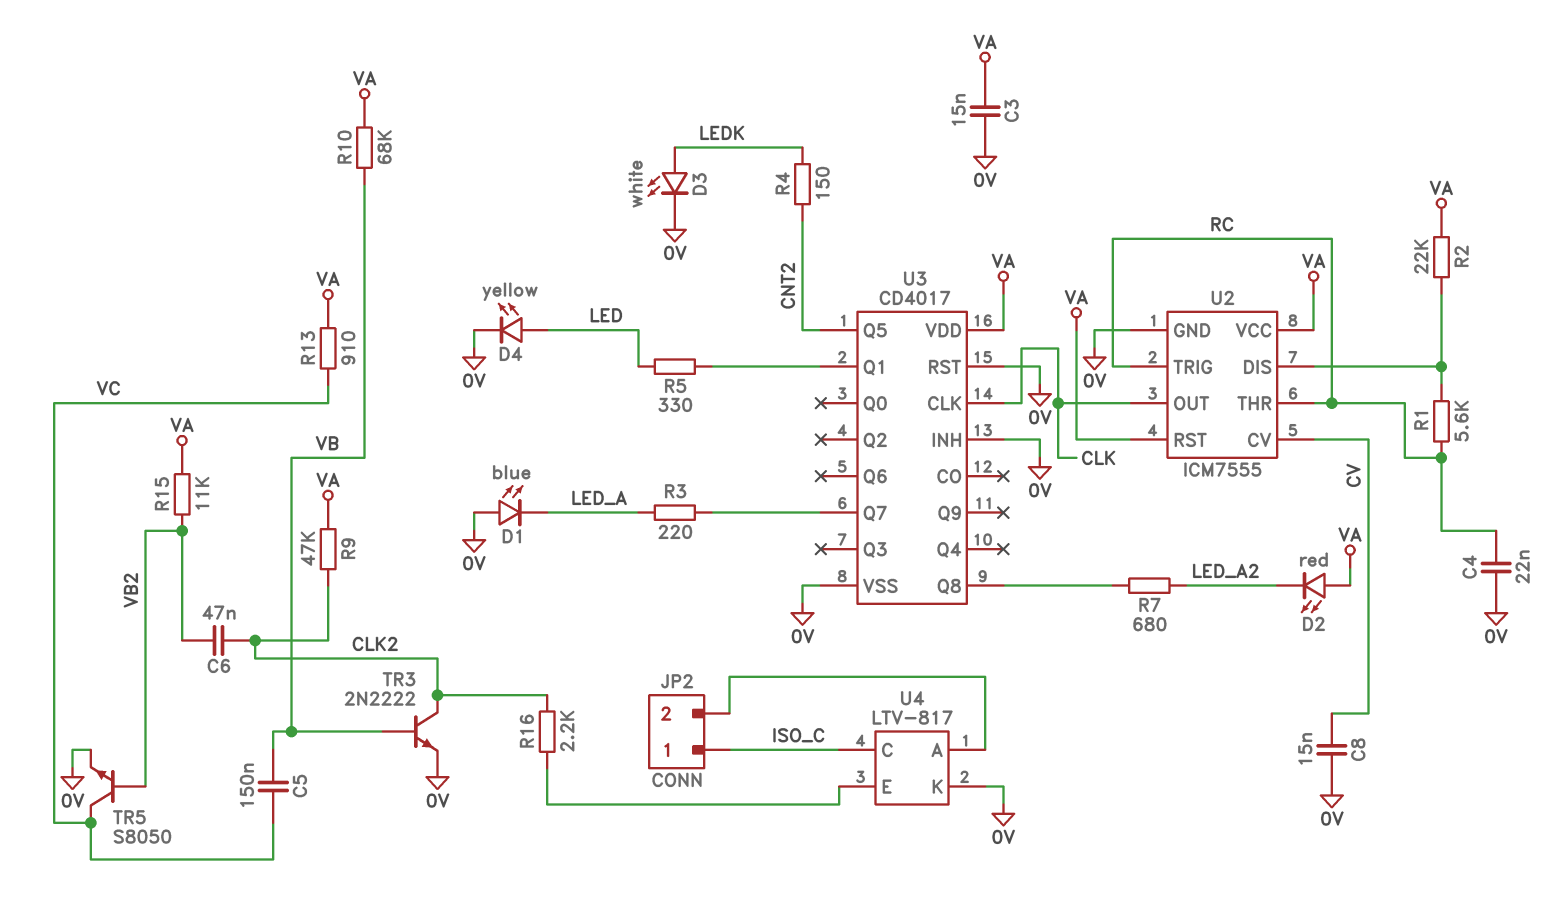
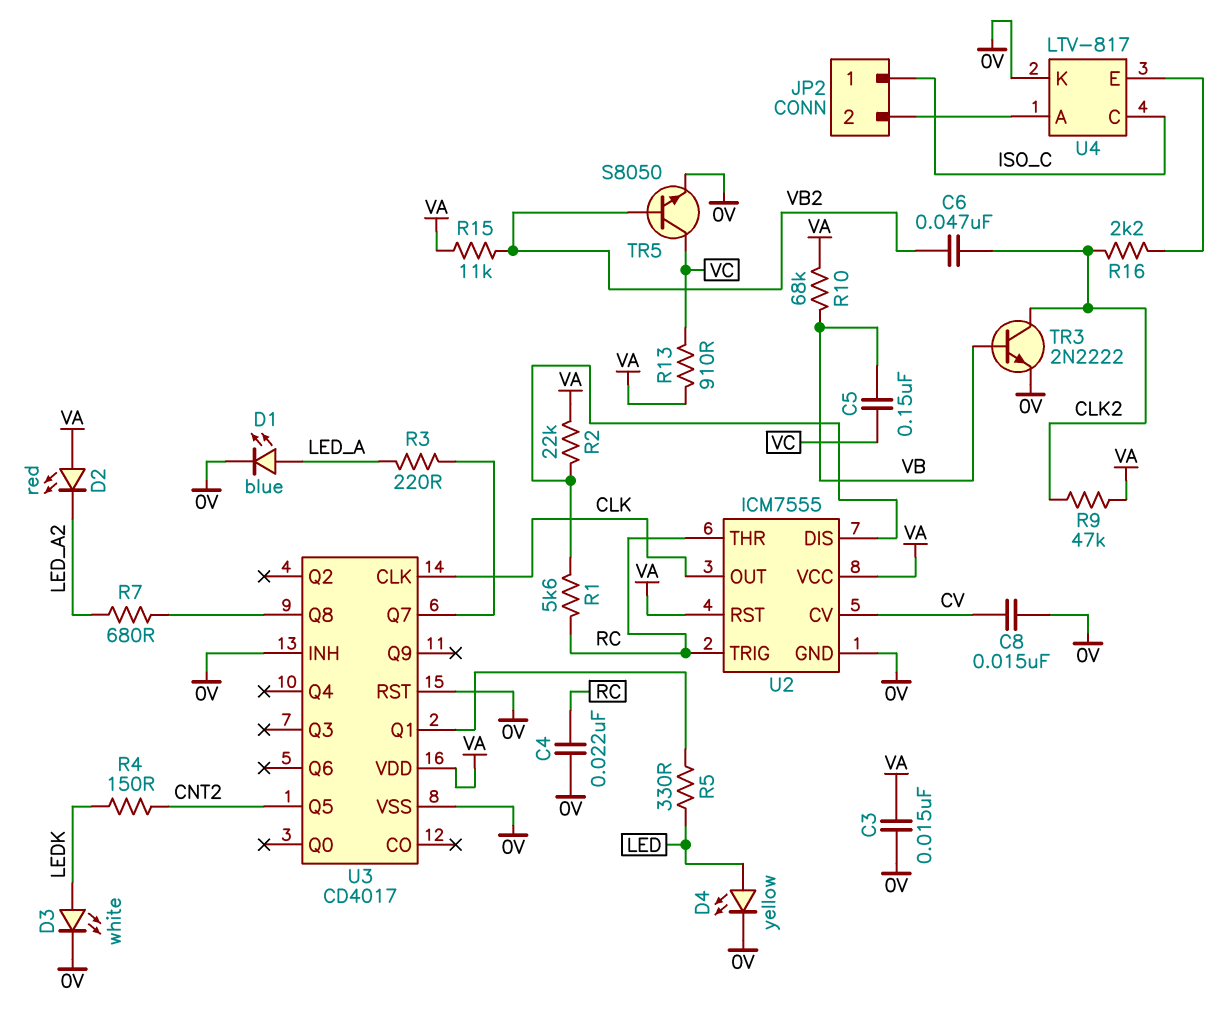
D1: LED blue (A 0V, K LED_A) -> LED blue (A LED_A, K 0V)

